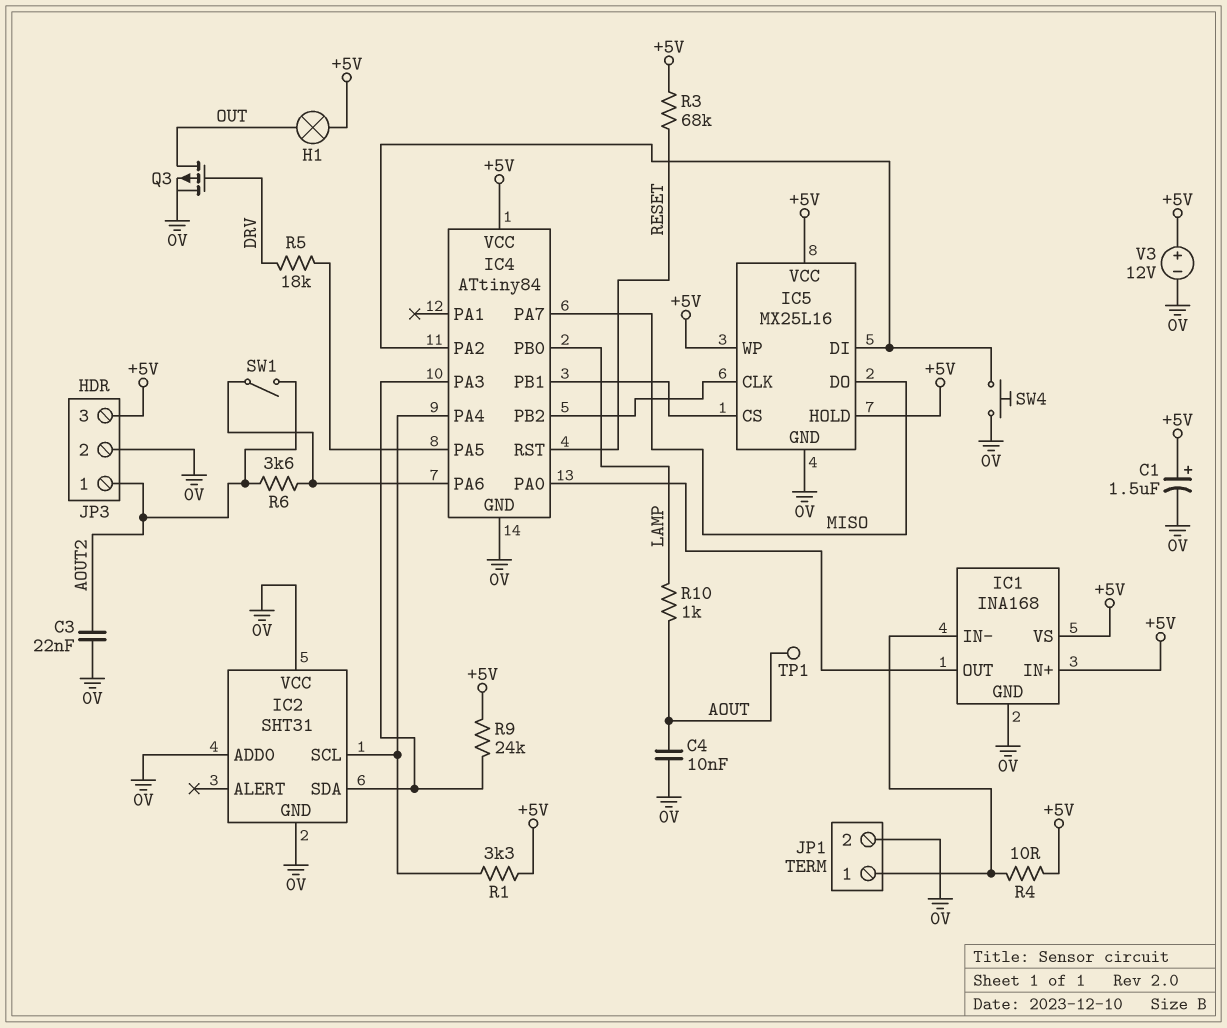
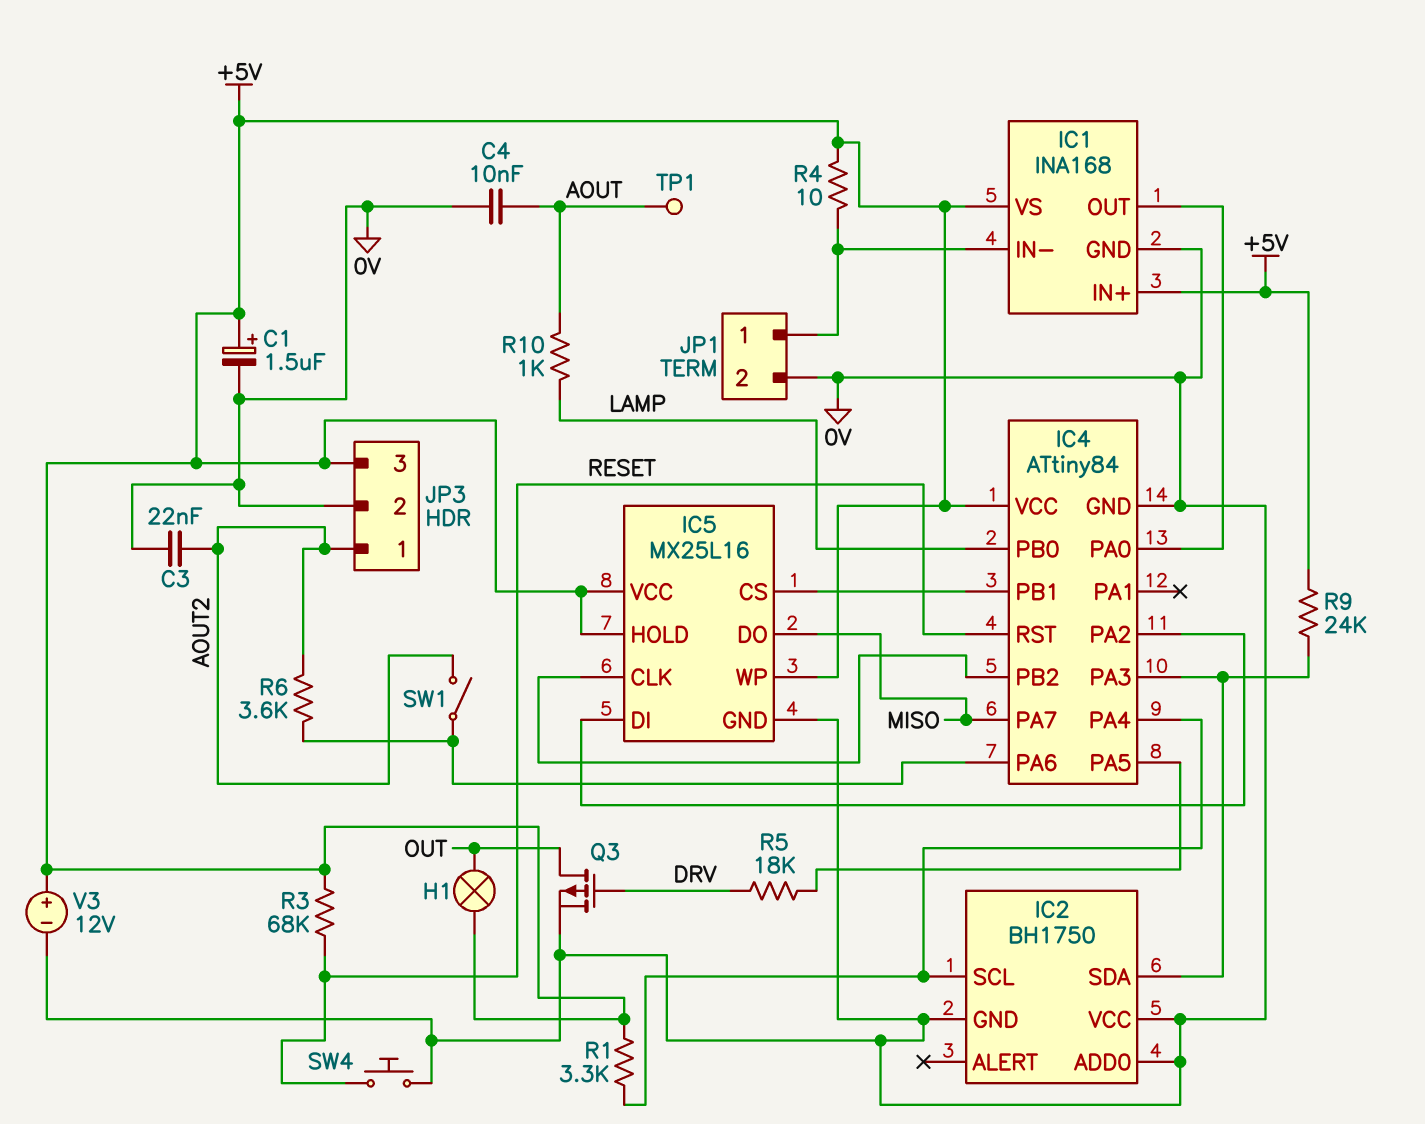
IC2: SHT31 -> BH1750
SW4: button (0V, IC4/PA2) -> button (0V, RESET)

